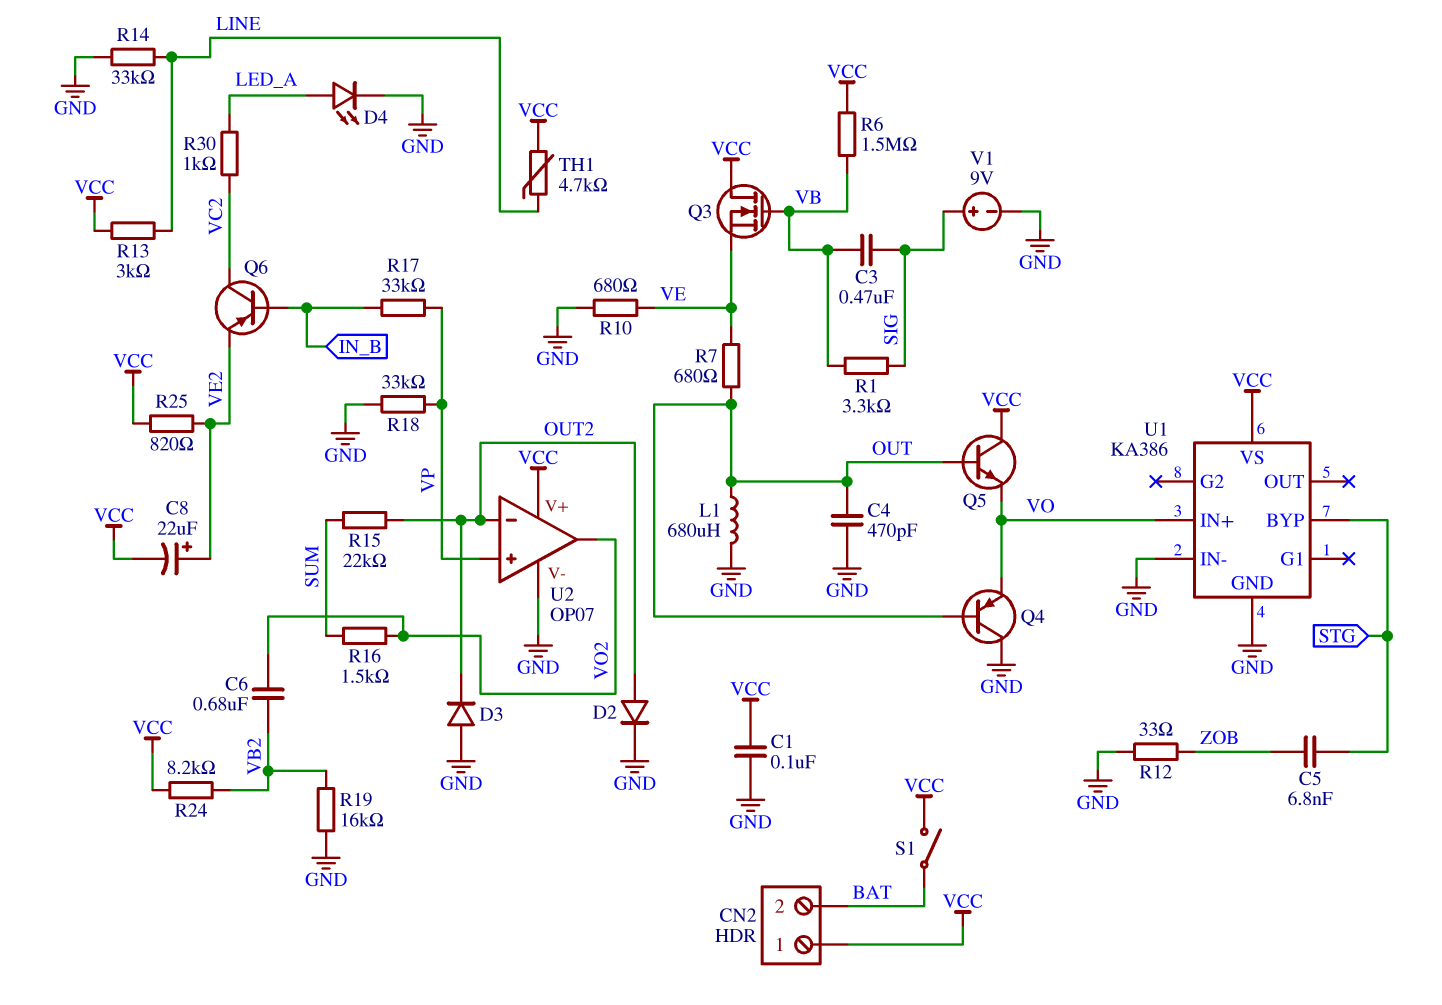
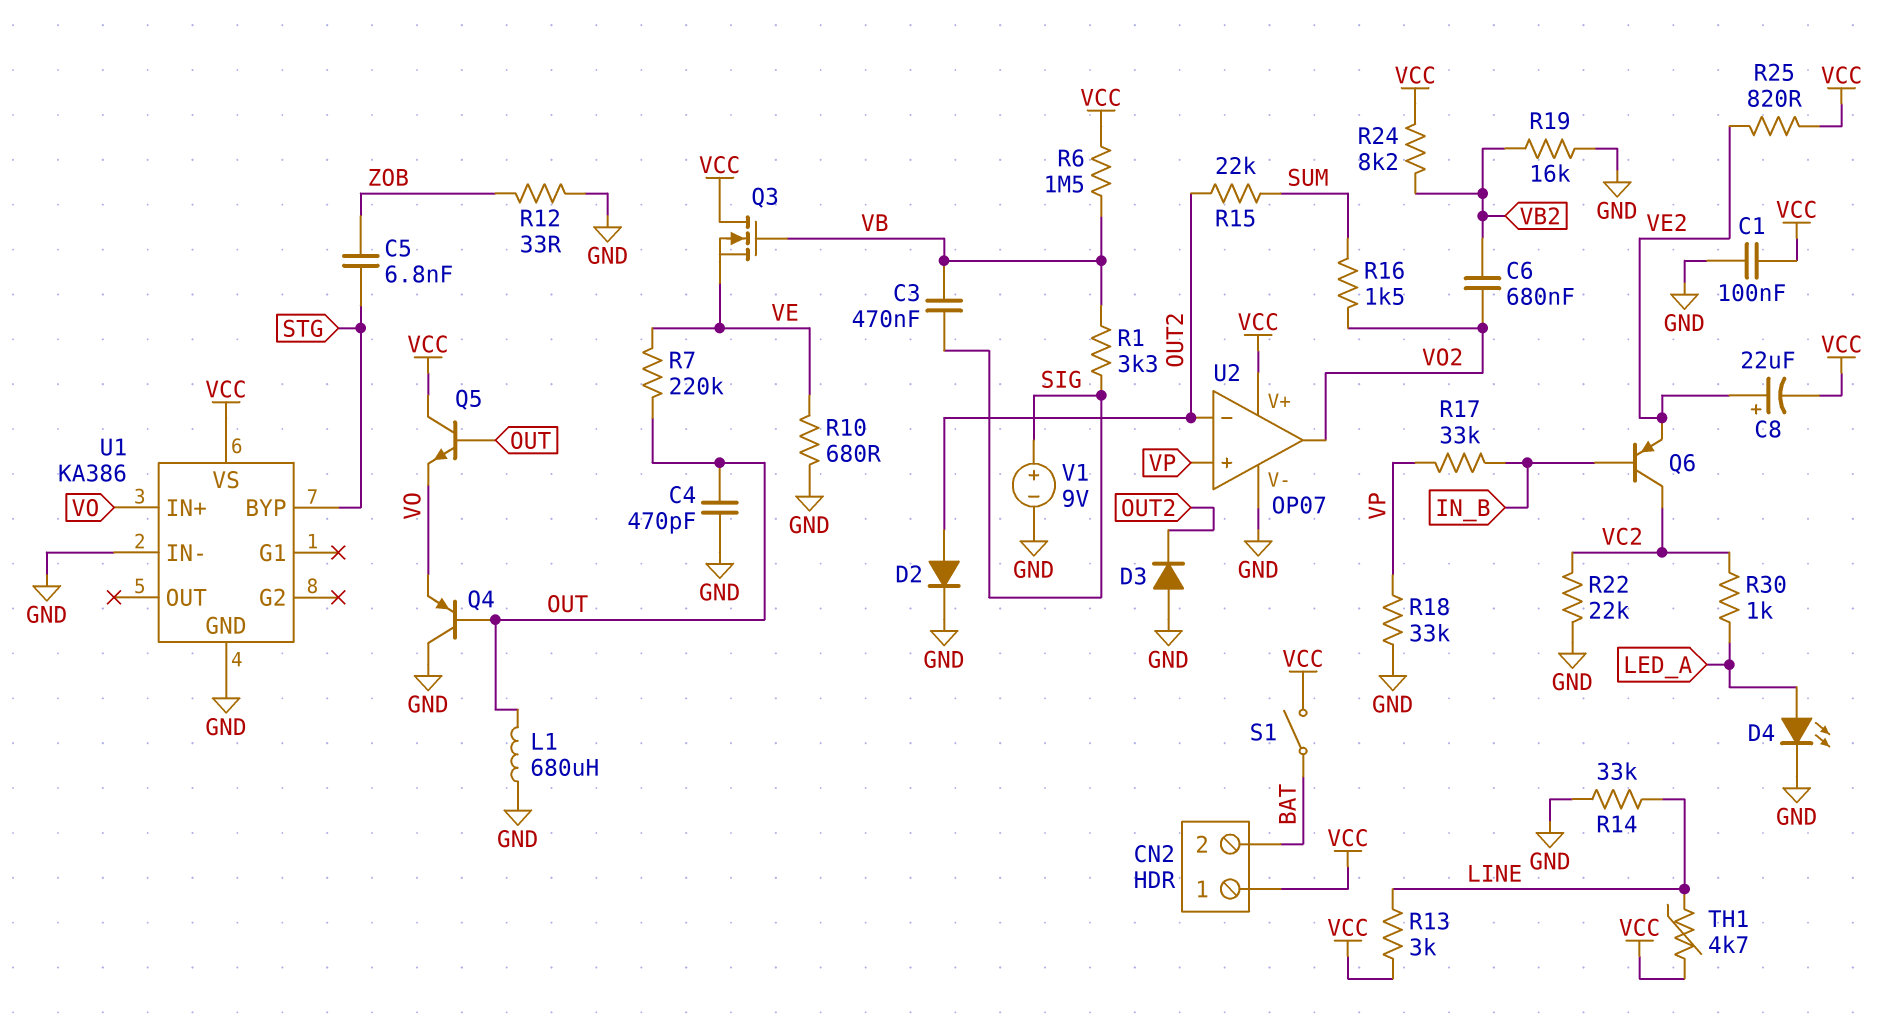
R7: 680 (OUT, VE) -> 220k (OUT, VE)
R22: none -> 22k (GND, VC2)

